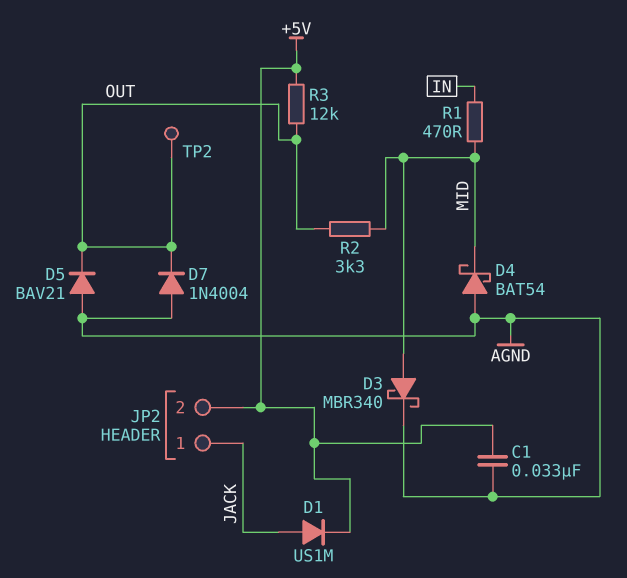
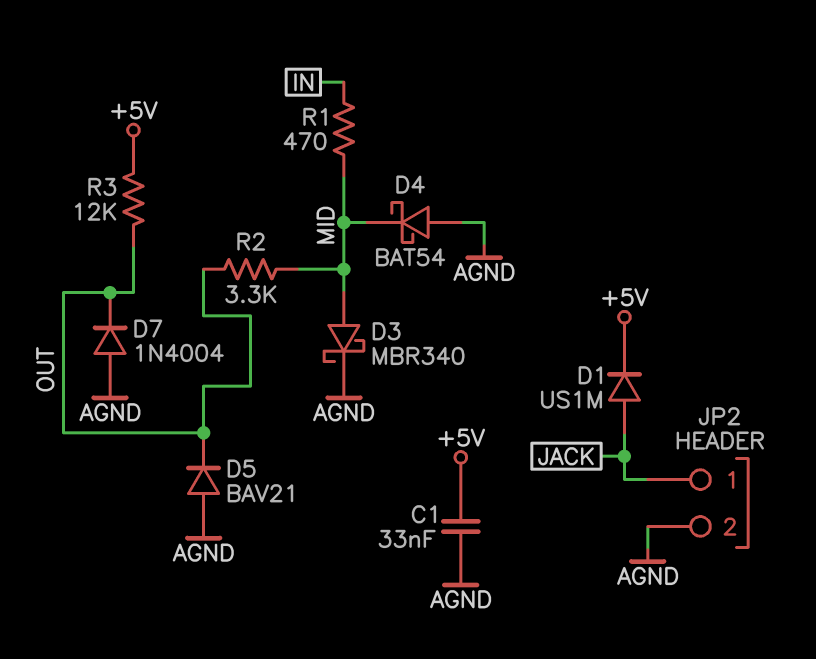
JP2 pin 2: +5V -> AGND
TP2: test point (OUT) -> none

